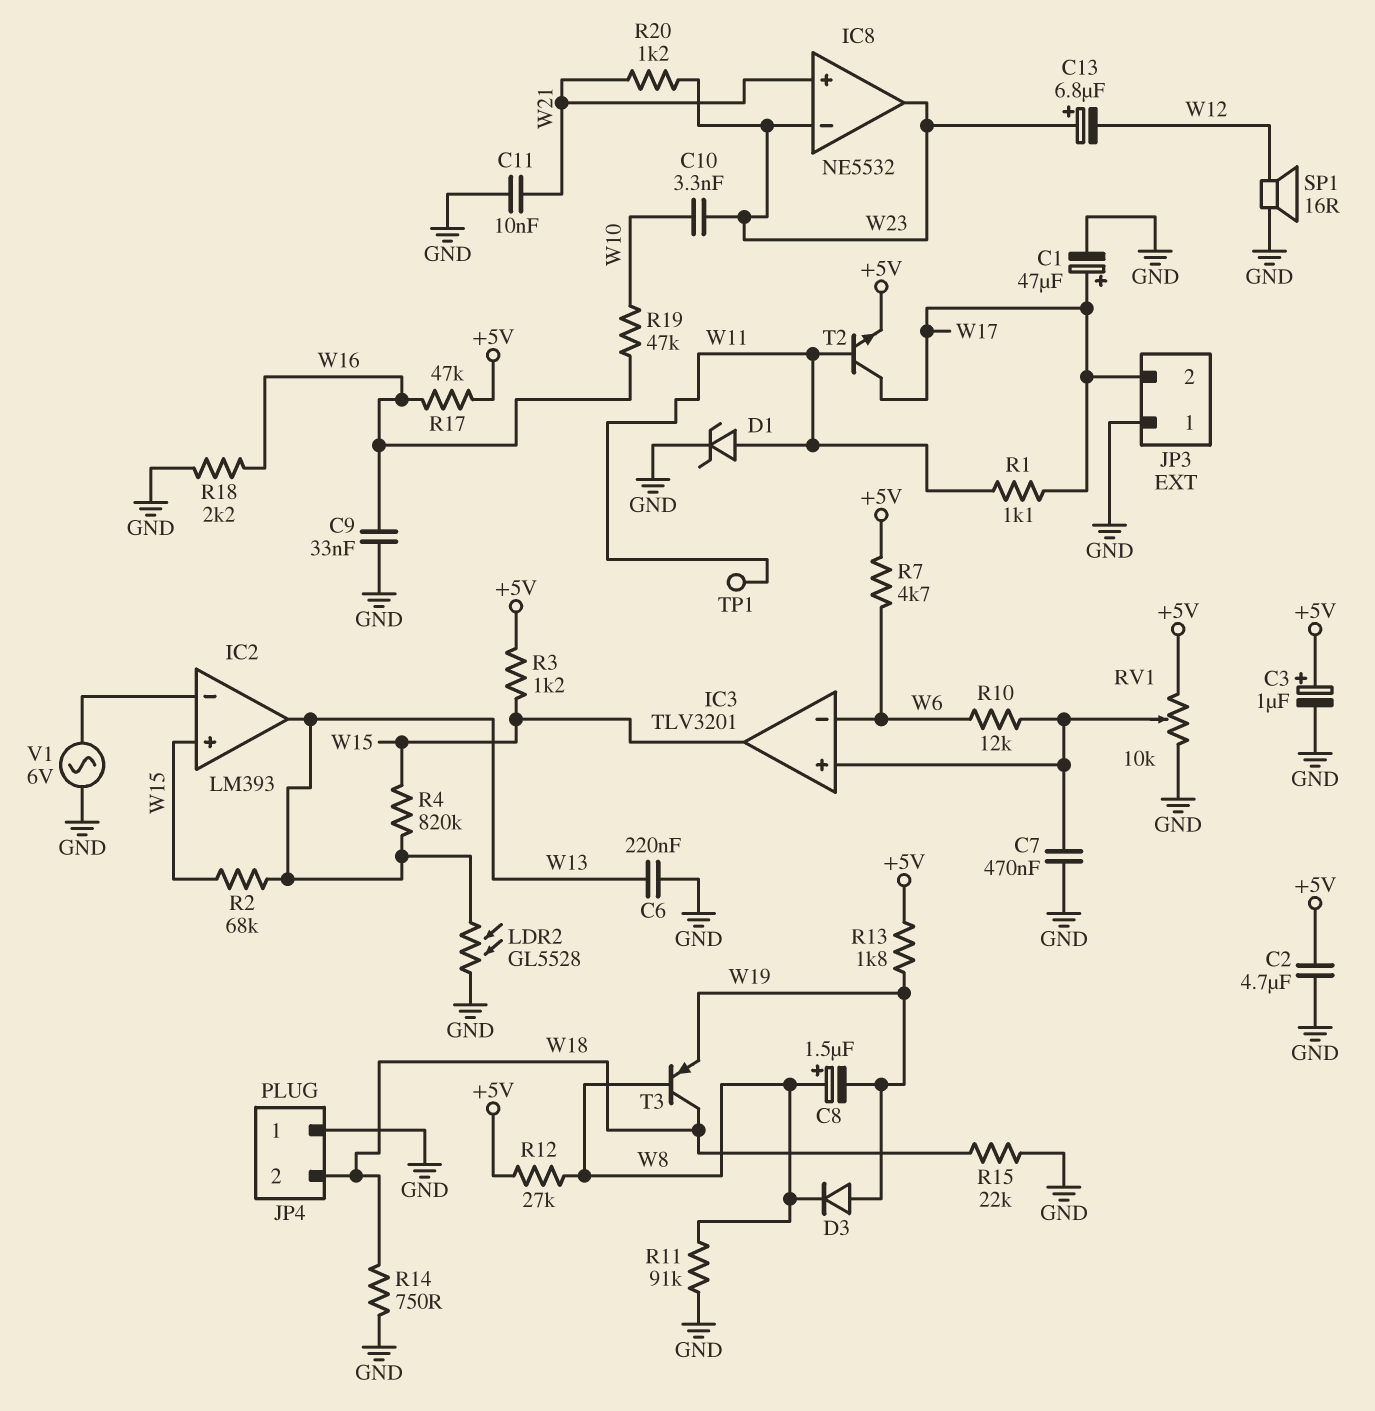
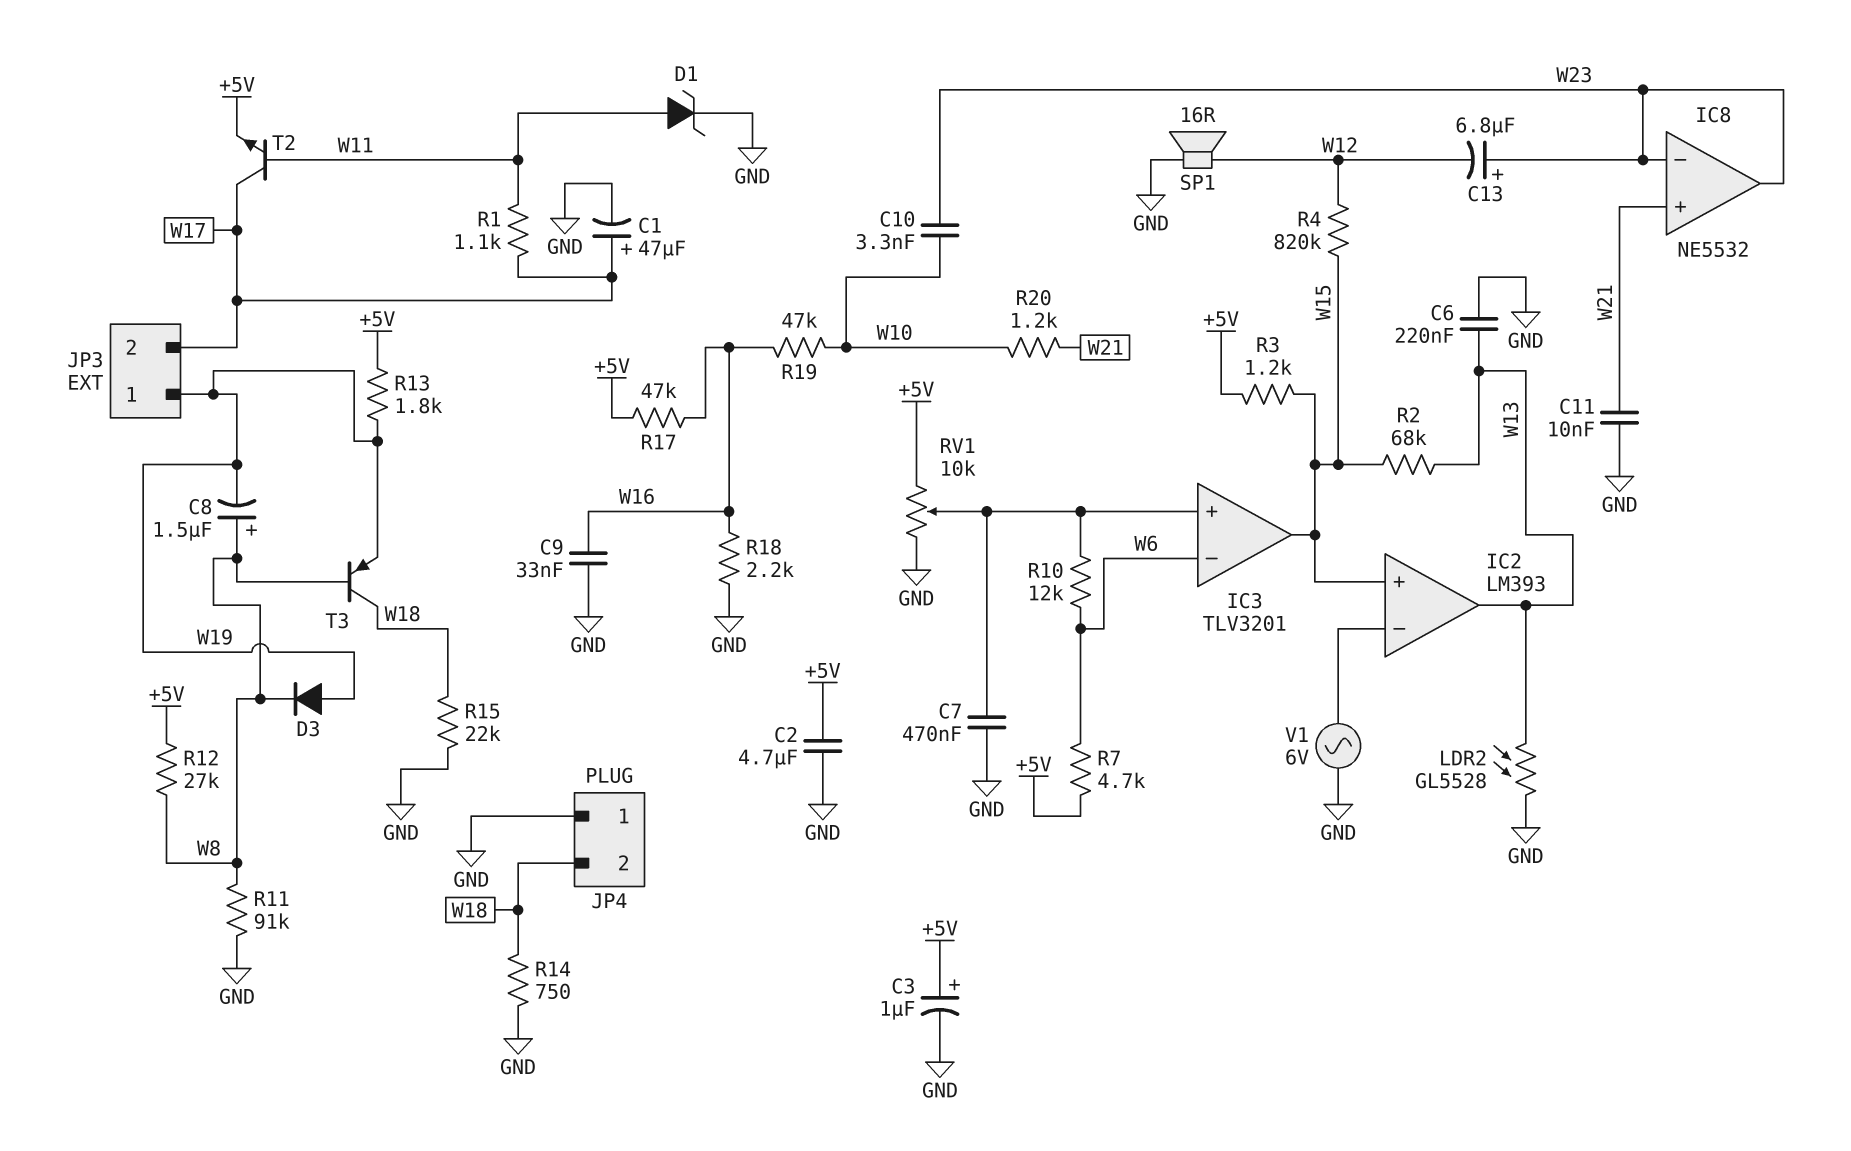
JP3 pin 1: GND -> W19
R4: 820k (W13, W15) -> 820k (W12, W15)
R20: 1.2k (W21, W23) -> 1.2k (W10, W21)
TP1: test point (W11) -> none

